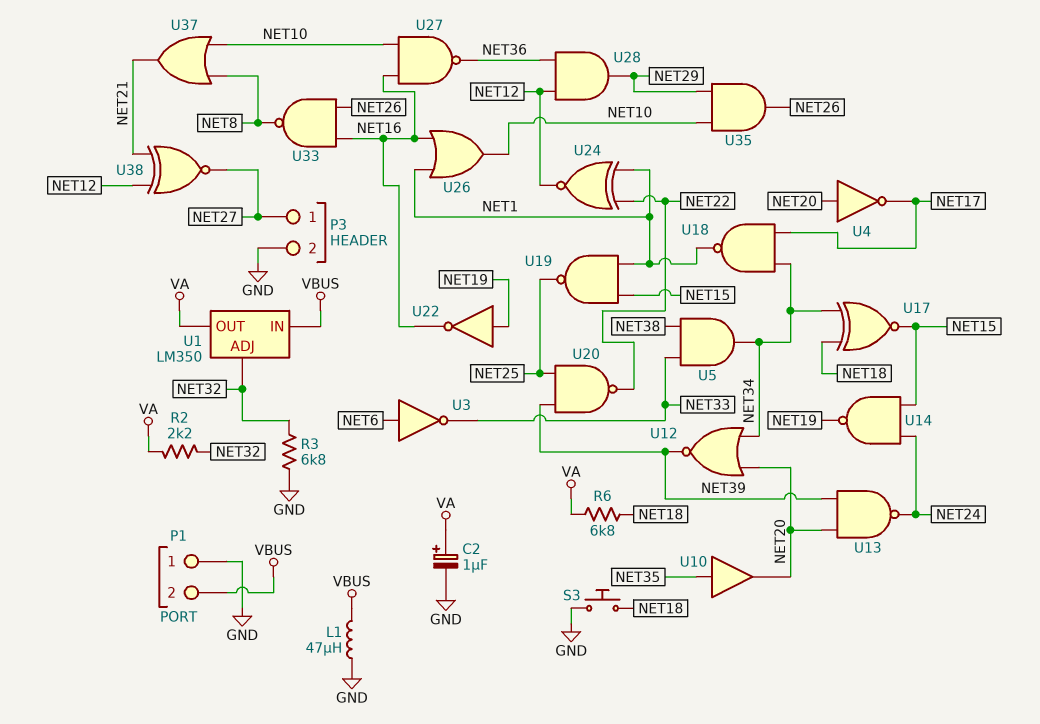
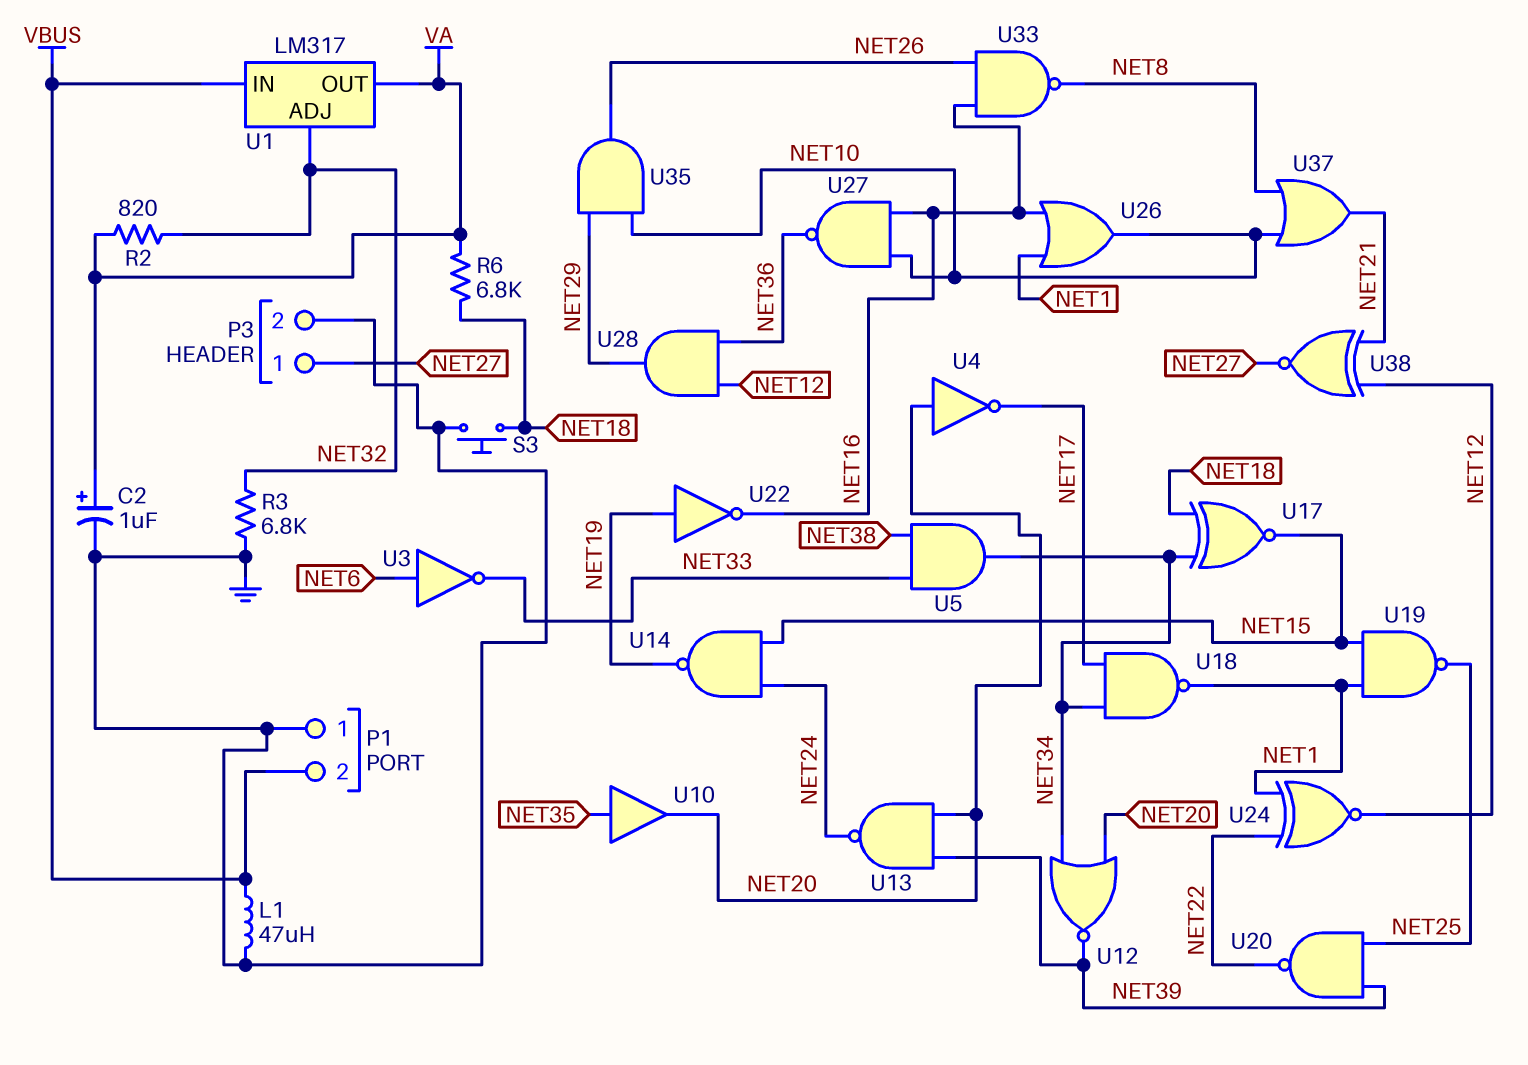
R2: 2.2k (NET32, VA) -> 820 (NET32, VA)
U1: LM350 -> LM317

